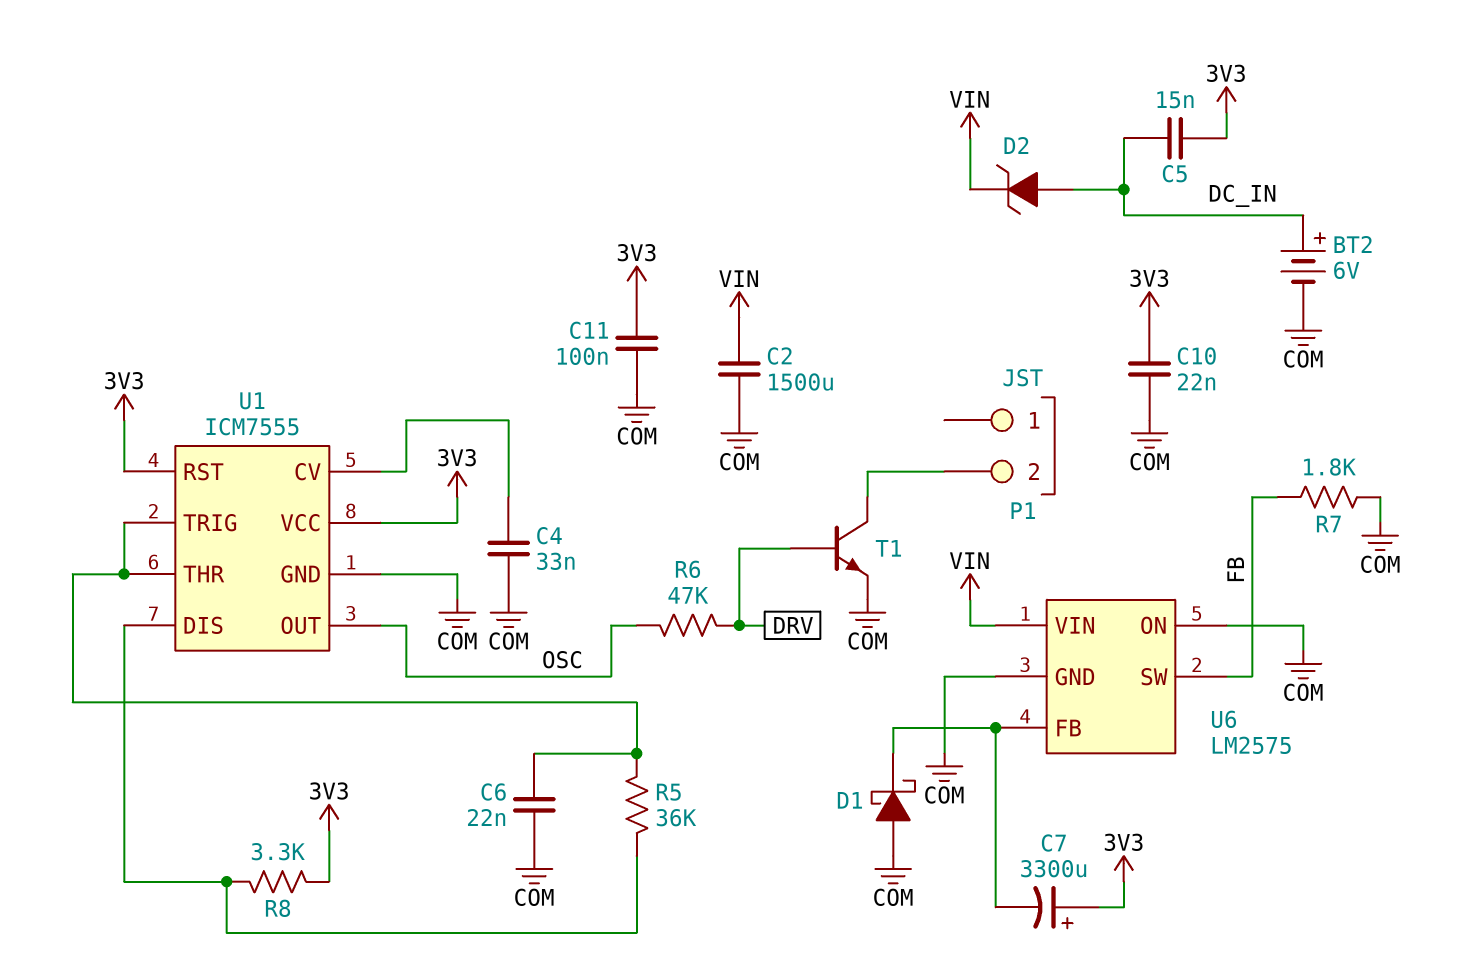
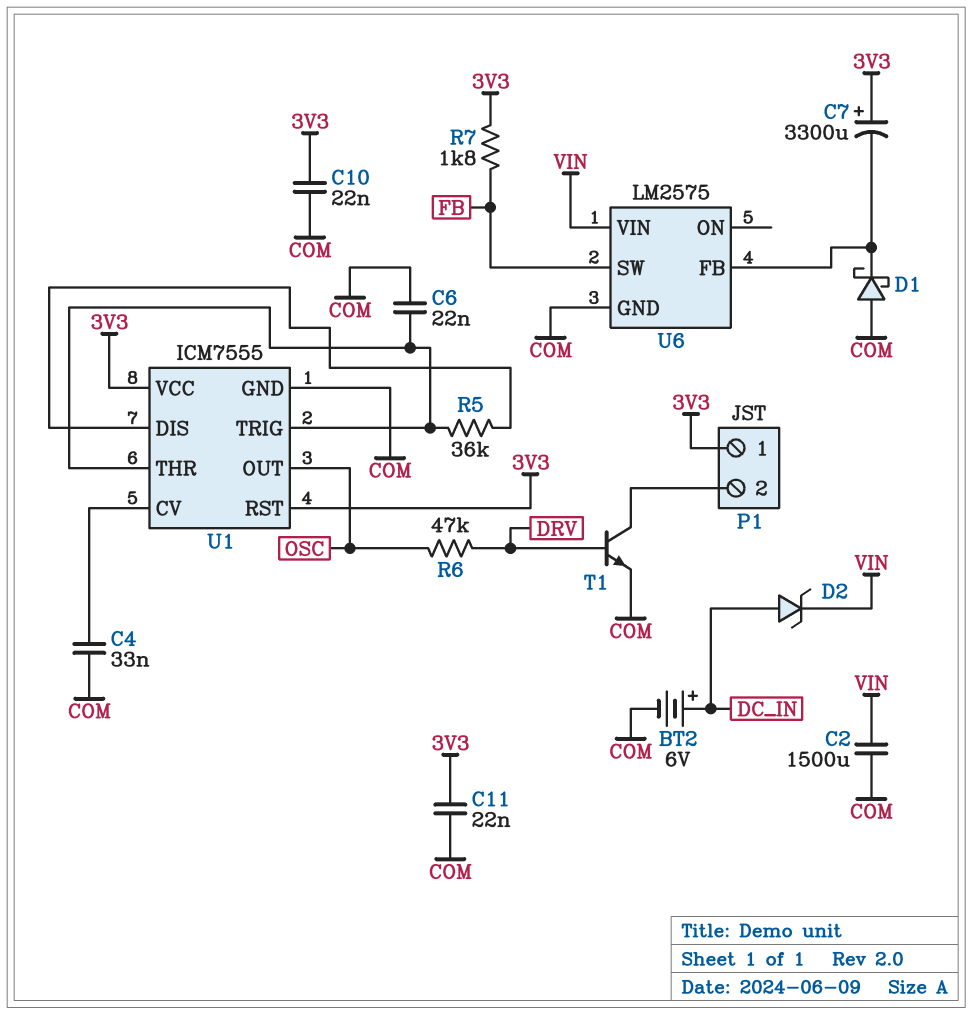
C5: 15nF (3V3, DC_IN) -> none
C11: 100nF (3V3, COM) -> 22nF (3V3, COM)
P1 pin 1: none -> 3V3
R7: 1.8k (COM, FB) -> 1.8k (3V3, FB)
R8: 3.3k (3V3, U1/DIS) -> none
U6 pin ON: COM -> none

